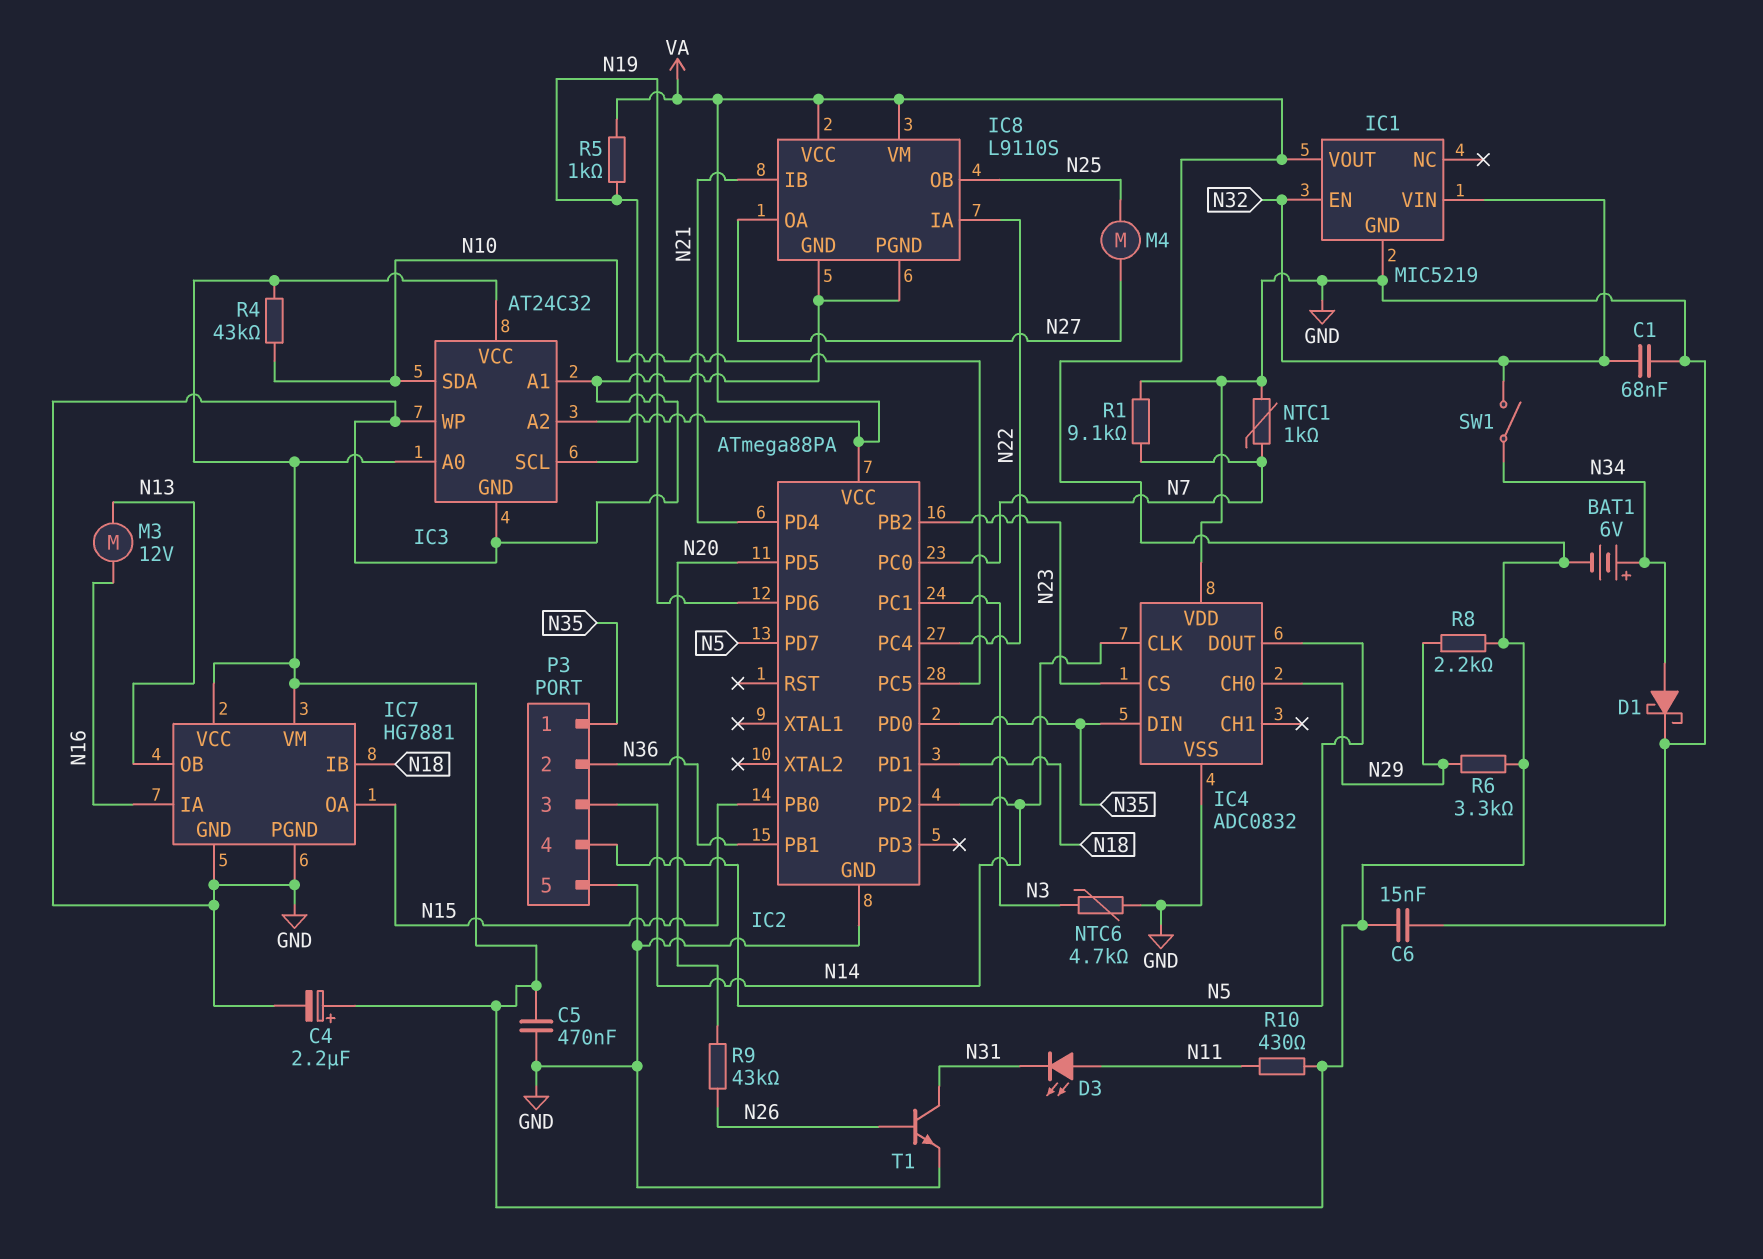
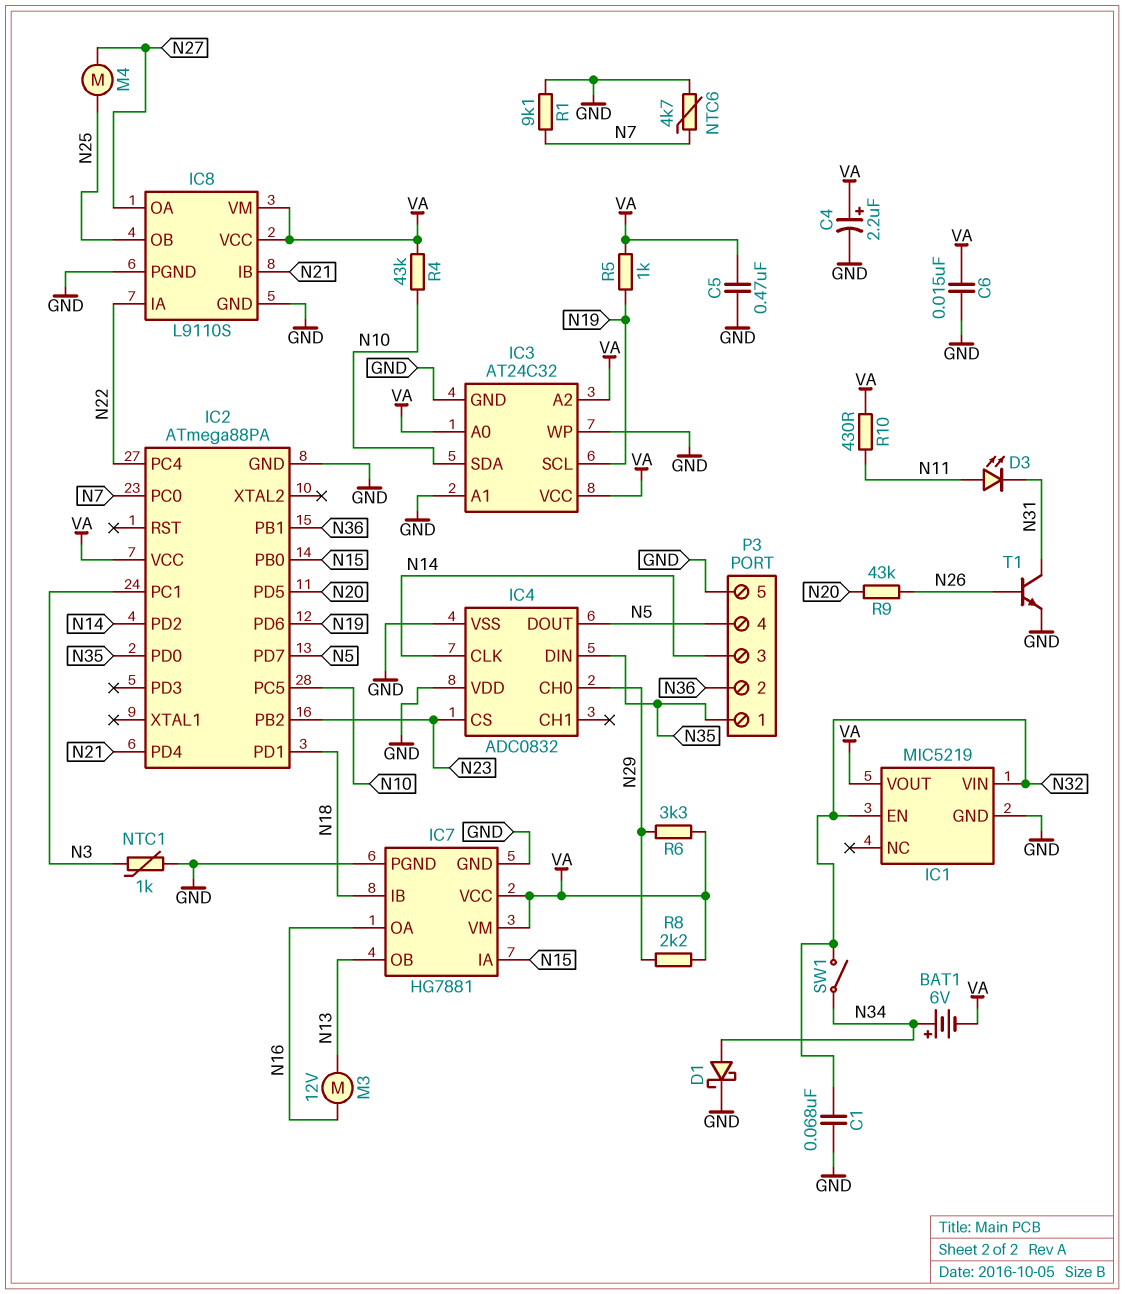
IC7 pin IA: N16 -> N15
IC7 pin OA: N15 -> N16
NTC1: 1k (GND, N7) -> 1k (GND, N3)
NTC6: 4.7k (GND, N3) -> 4.7k (GND, N7)

